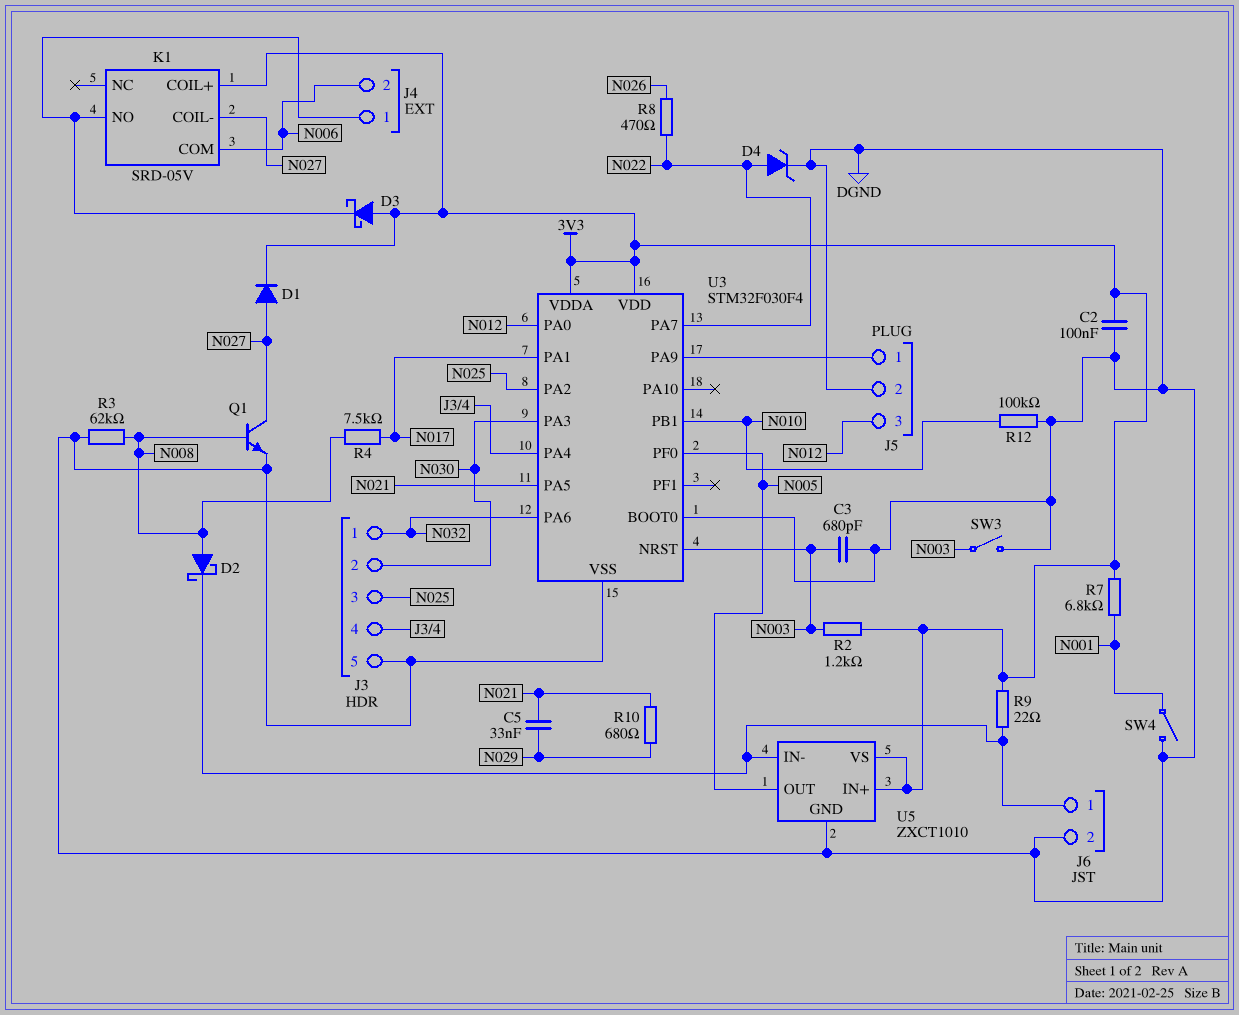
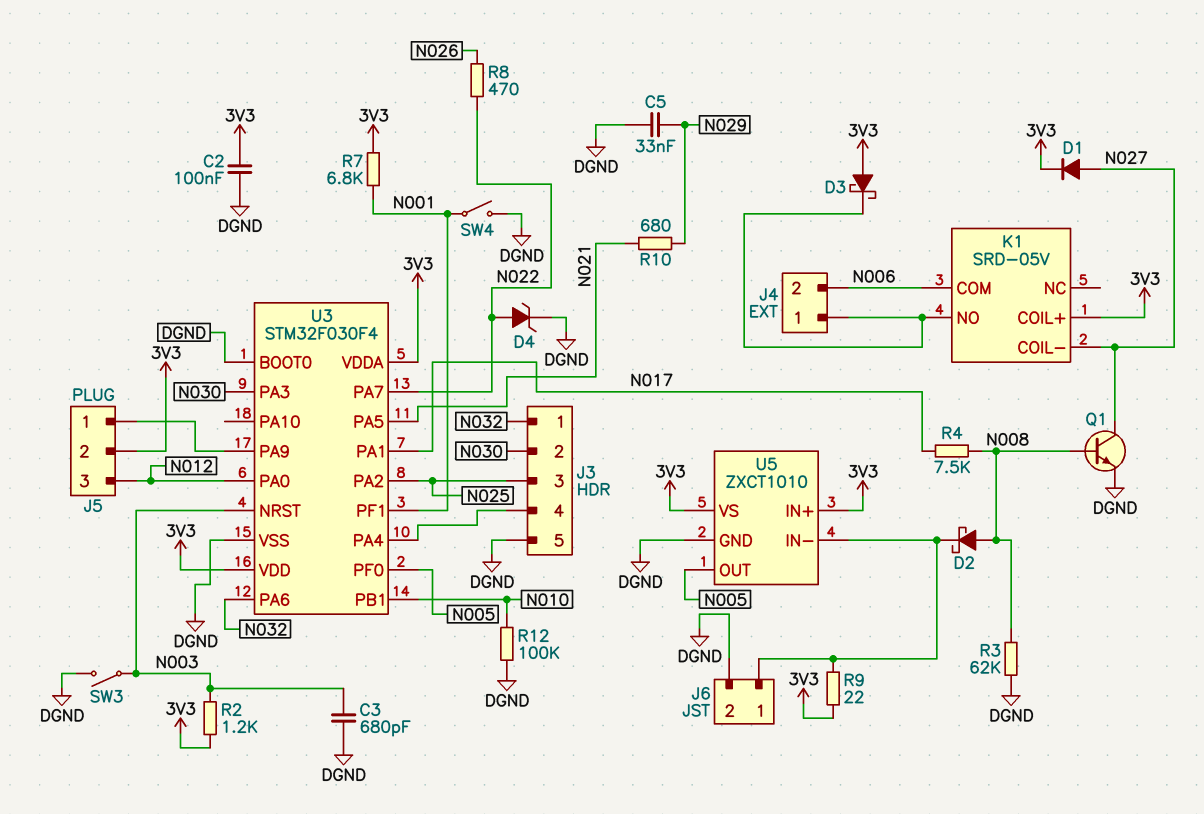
C5: 33nF (N021, N029) -> 33nF (DGND, N029)
J5 pin 2: DGND -> 3V3
U3 pin PF1: none -> N001

